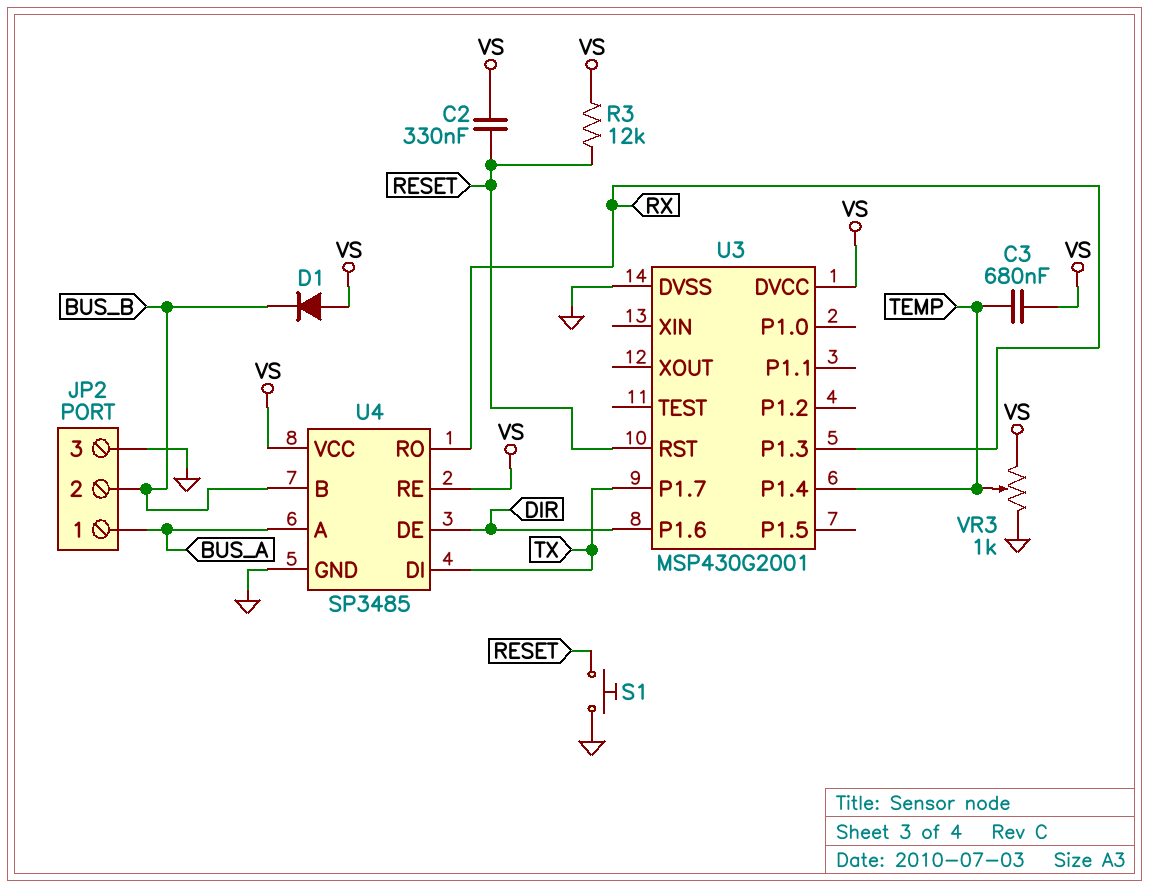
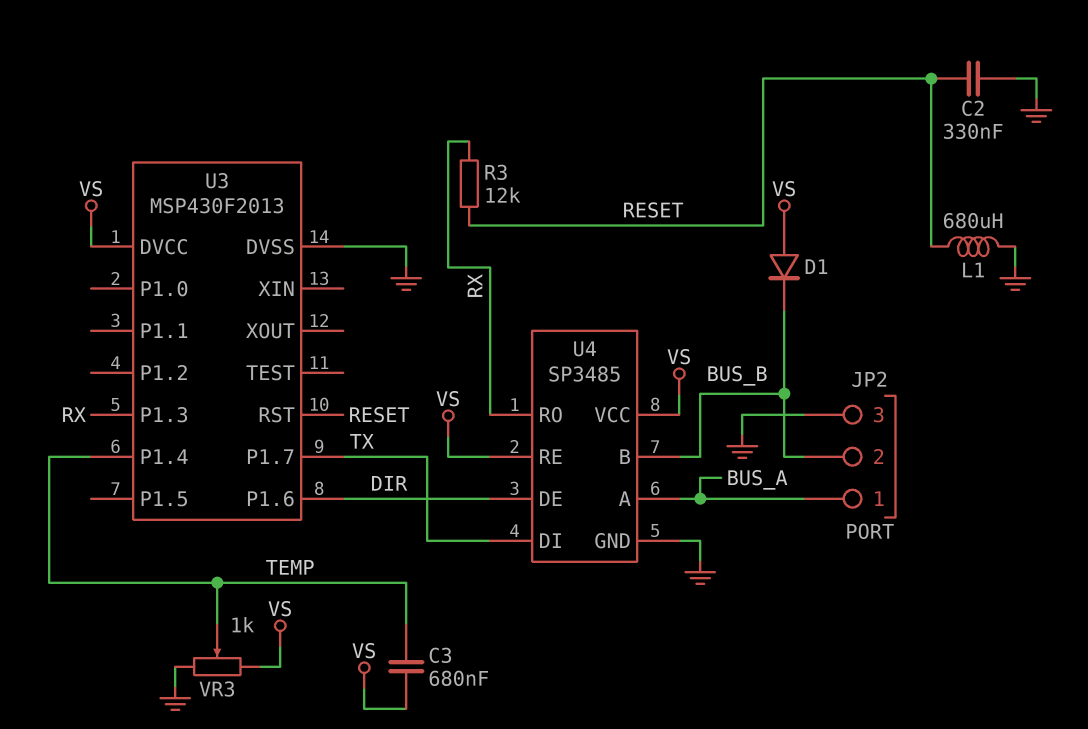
C2: 330nF (RESET, VS) -> 330nF (GND, RESET)
L1: none -> 680uH (GND, RESET)
R3: 12k (RESET, VS) -> 12k (RESET, RX)
S1: button (GND, RESET) -> none
U3: MSP430G2001 -> MSP430F2013

